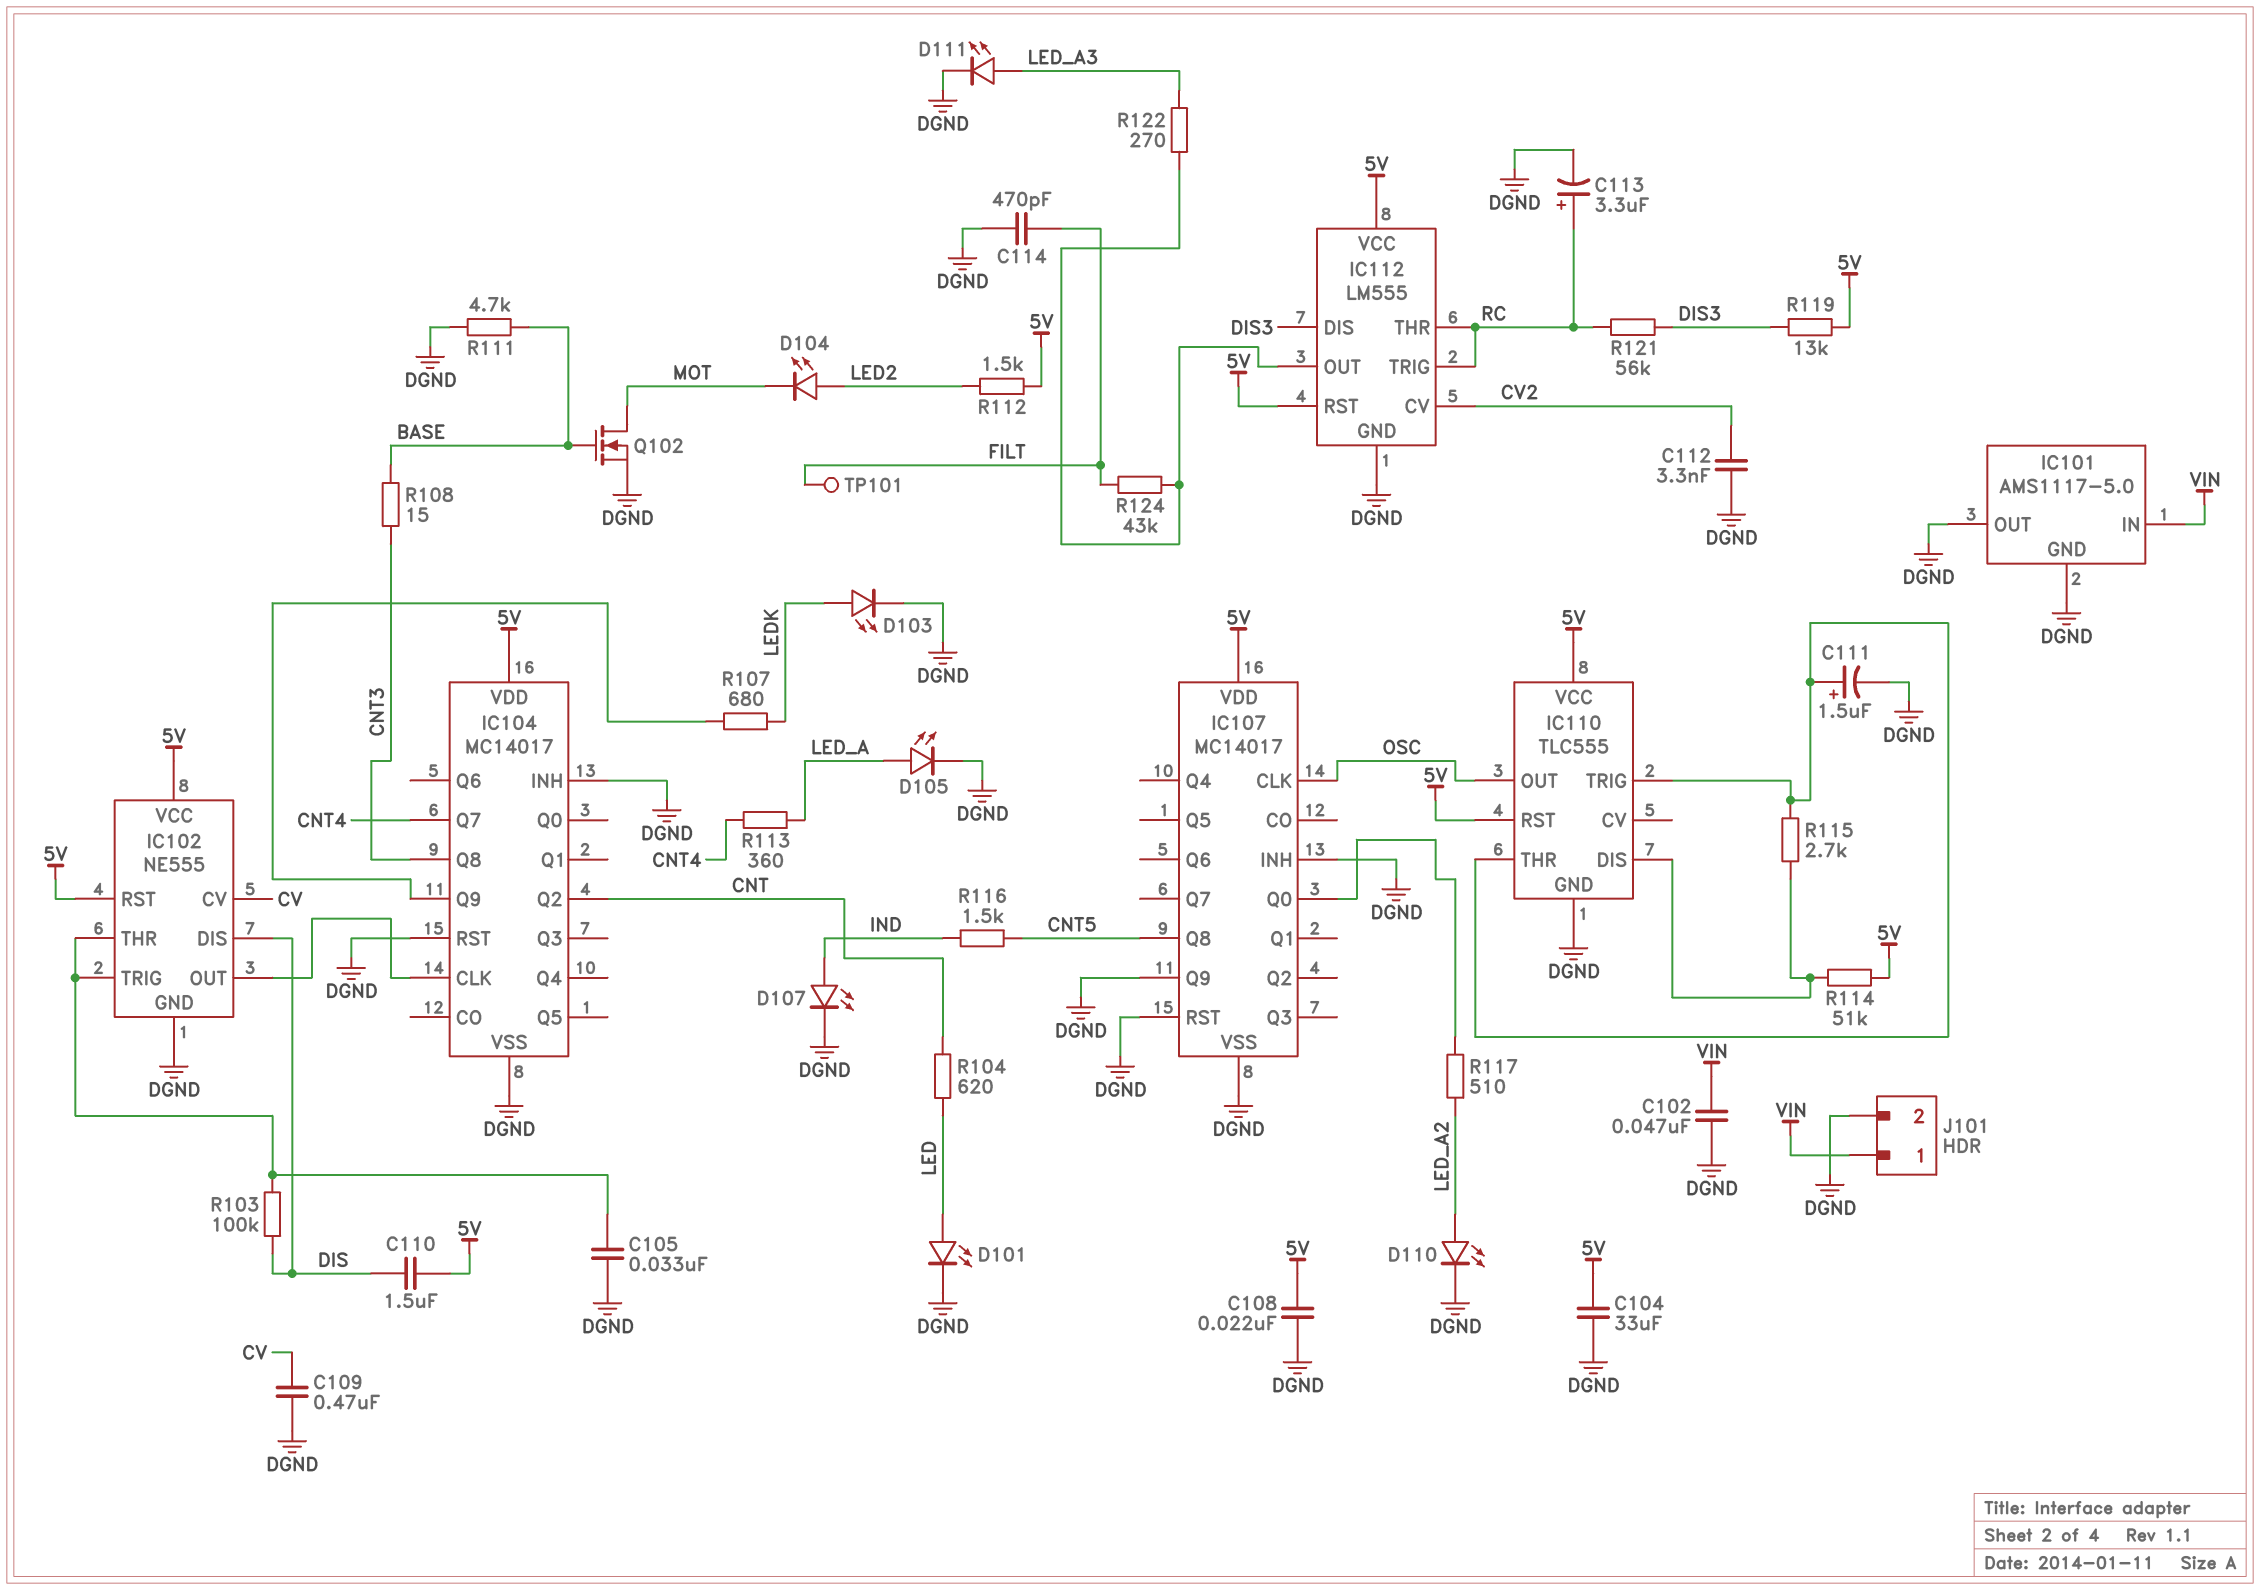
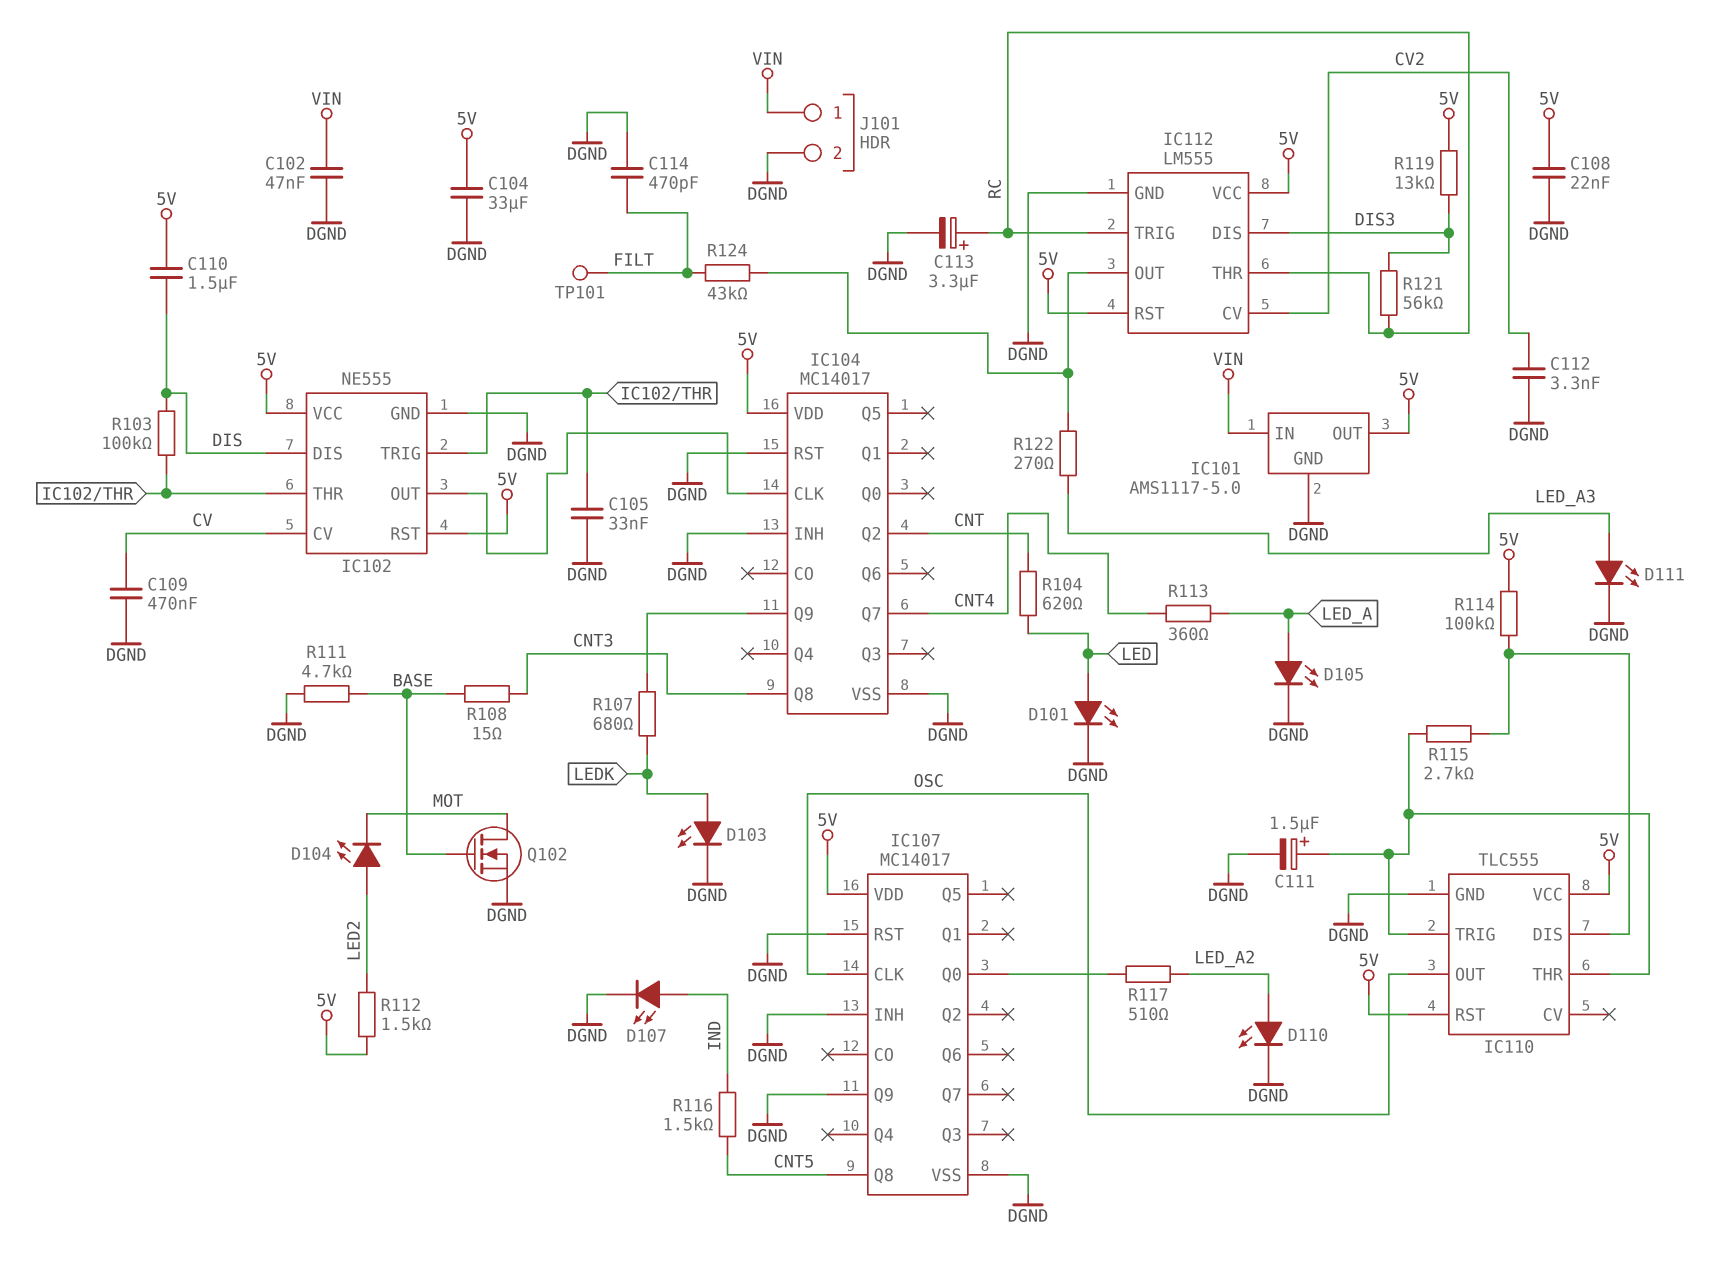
IC101 pin OUT: DGND -> 5V
R114: 51k (5V, IC110/DIS) -> 100k (5V, IC110/DIS)

